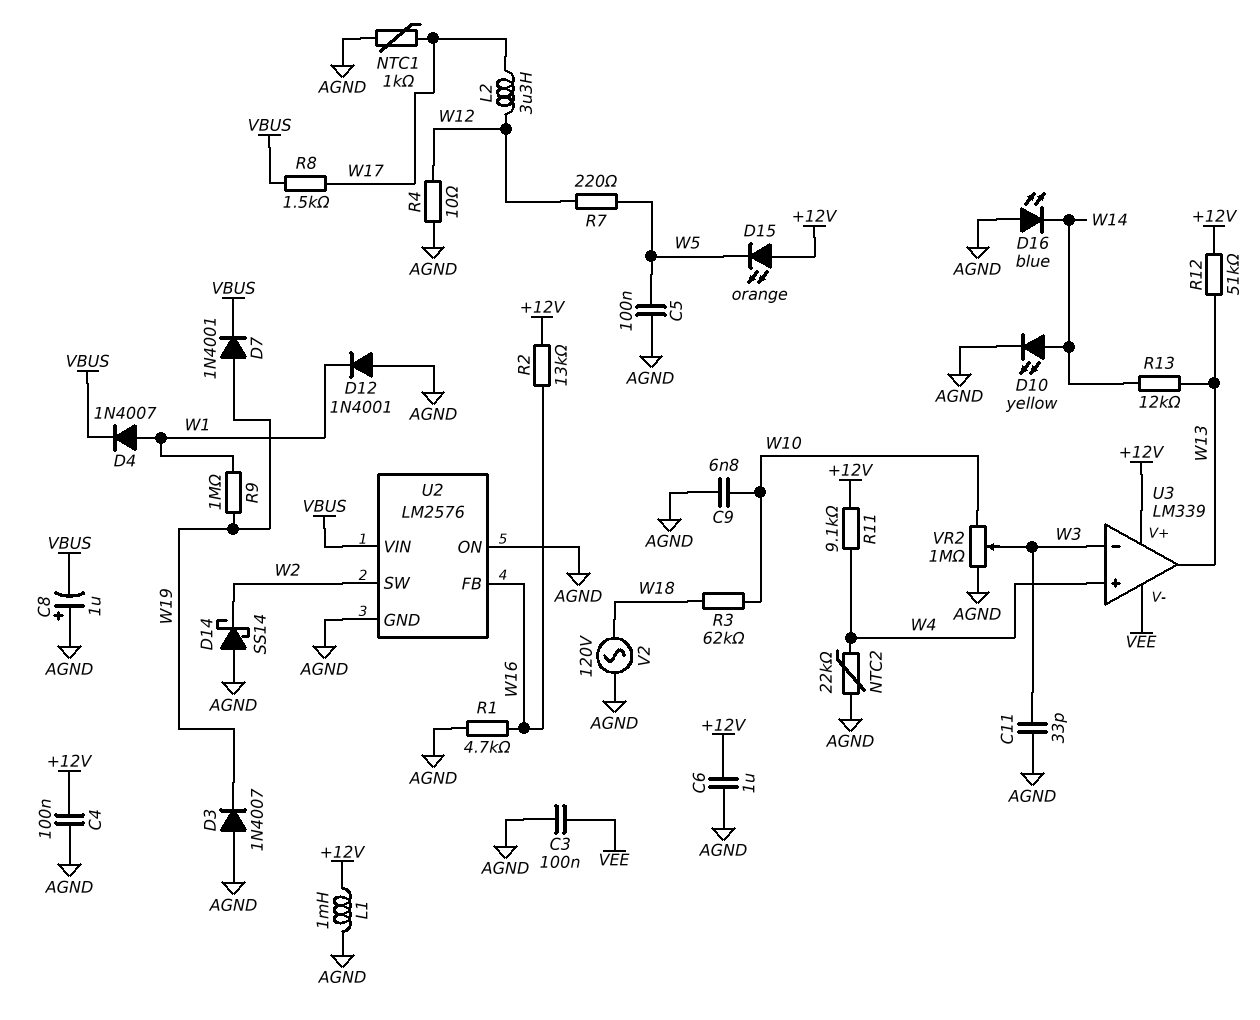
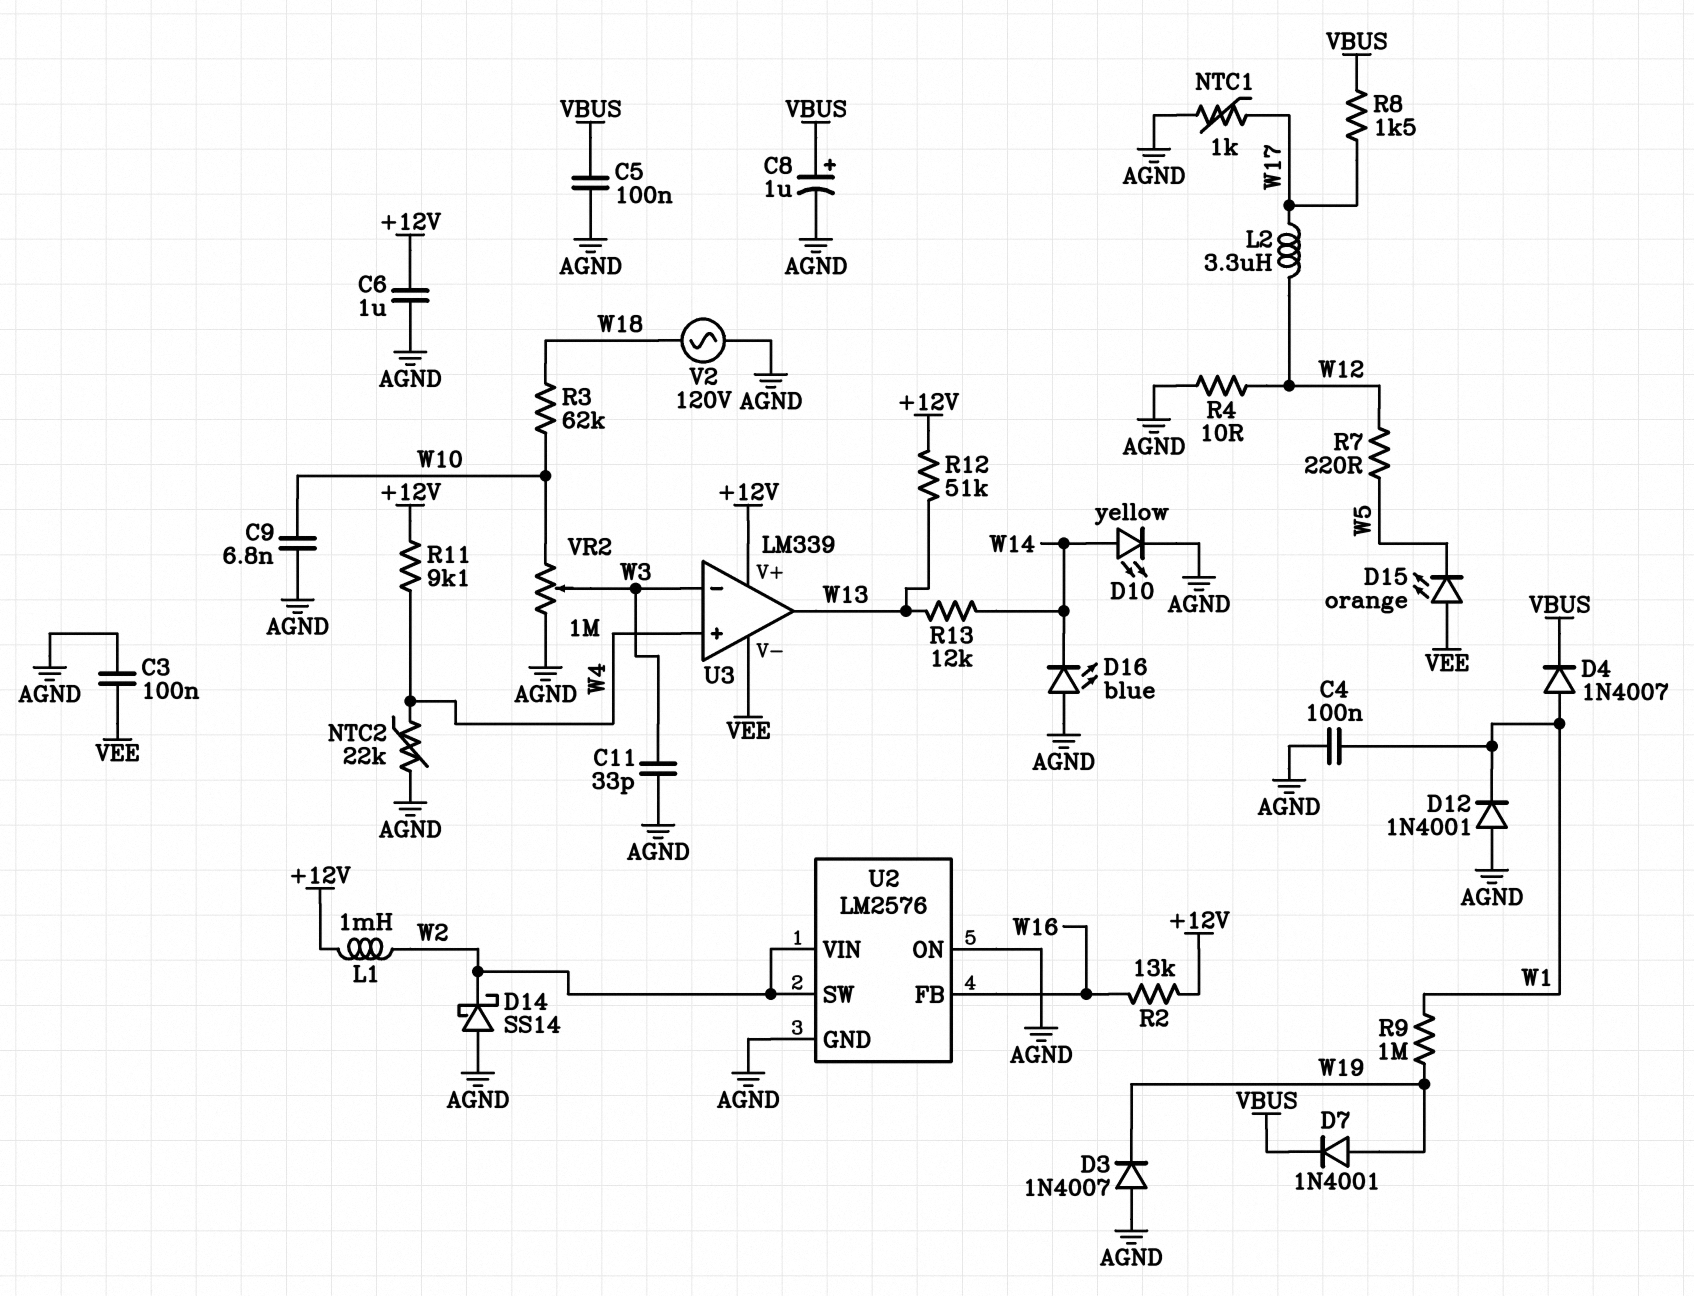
C4: 100nF (+12V, AGND) -> 100nF (AGND, W1)
C5: 100nF (AGND, W5) -> 100nF (AGND, VBUS)
C8: 1uF (plus AGND, minus VBUS) -> 1uF (plus VBUS, minus AGND)
D15: LED orange (A +12V, K W5) -> LED orange (A VEE, K W5)
L1: 1mH (+12V, AGND) -> 1mH (+12V, W2)
R1: 4.7k (AGND, W16) -> none
U2 pin VIN: VBUS -> W2

